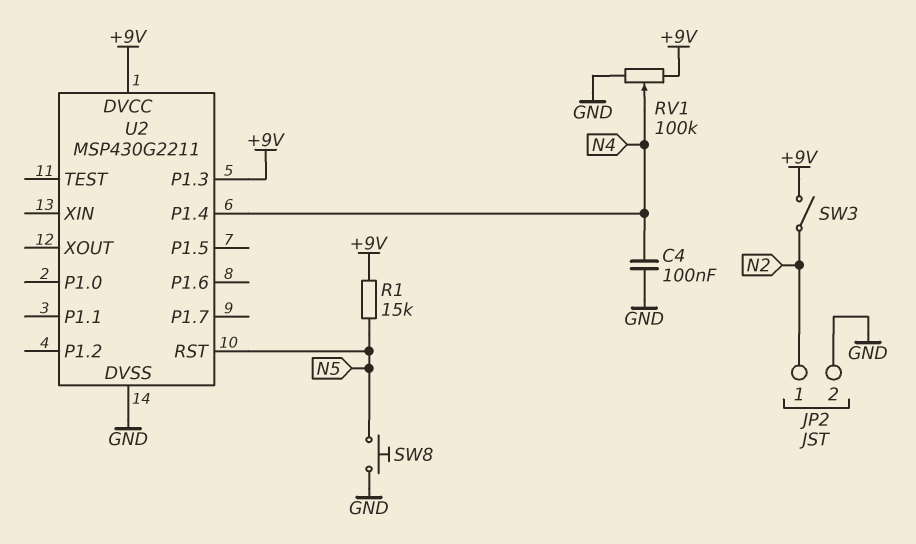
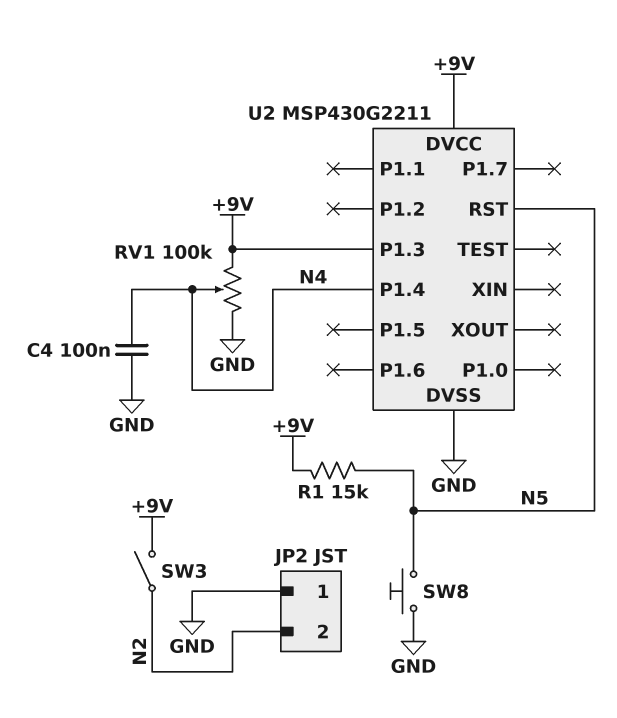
JP2 pin 1: N2 -> GND
JP2 pin 2: GND -> N2

